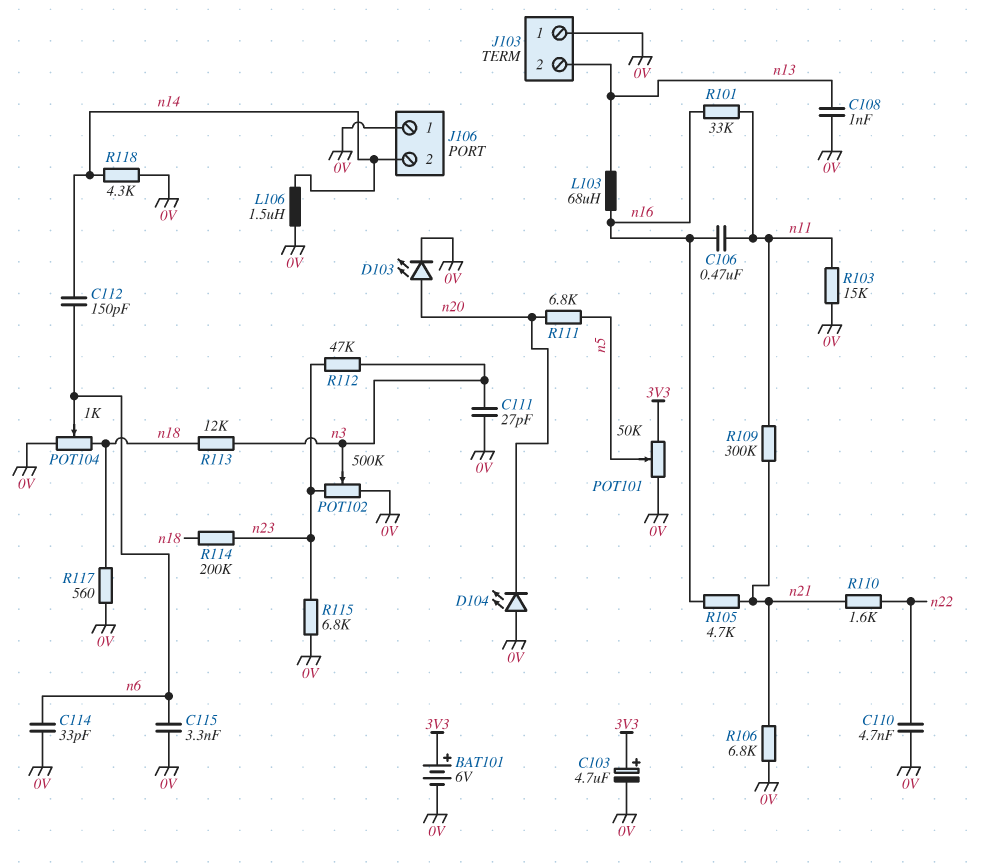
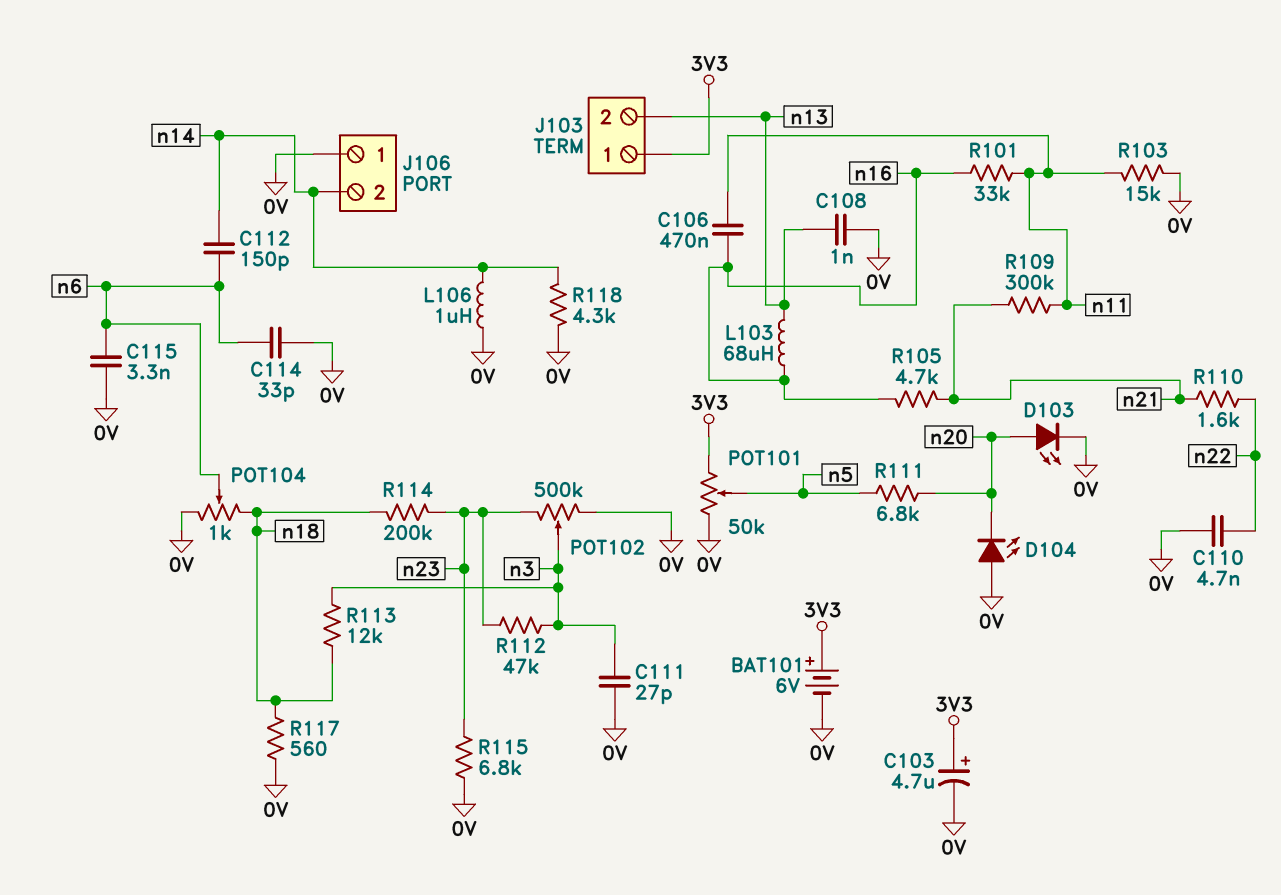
J103 pin 1: 0V -> 3V3
L106: 1.5uH (0V, n14) -> 1uH (0V, n14)
R106: 6.8k (0V, n21) -> none

